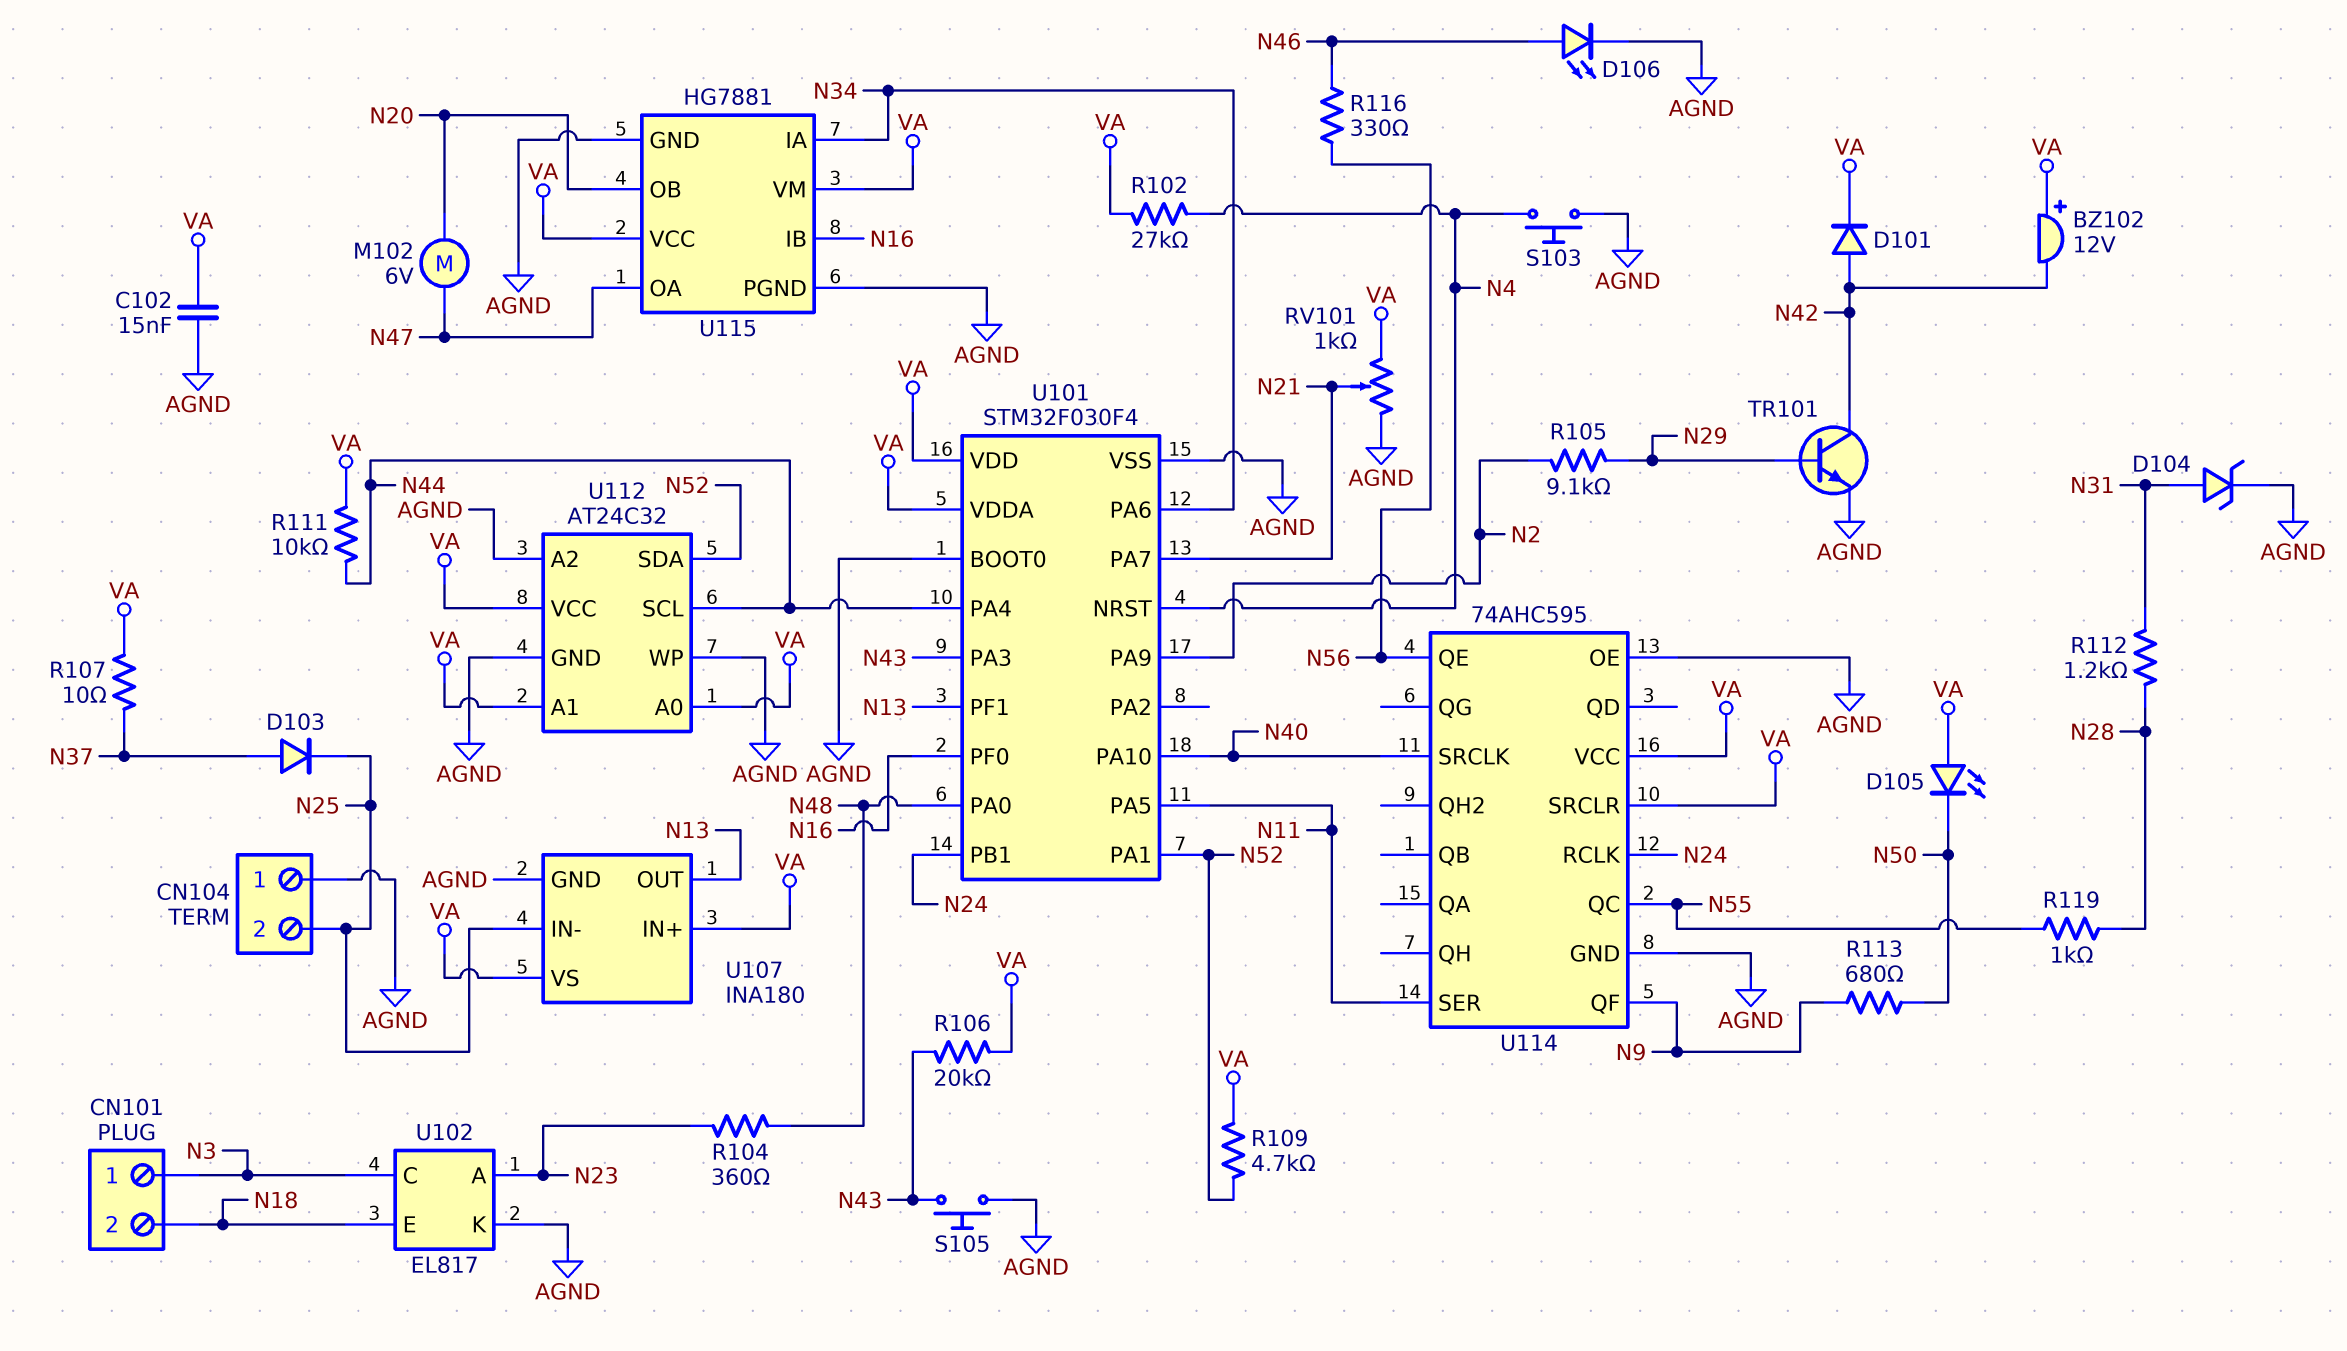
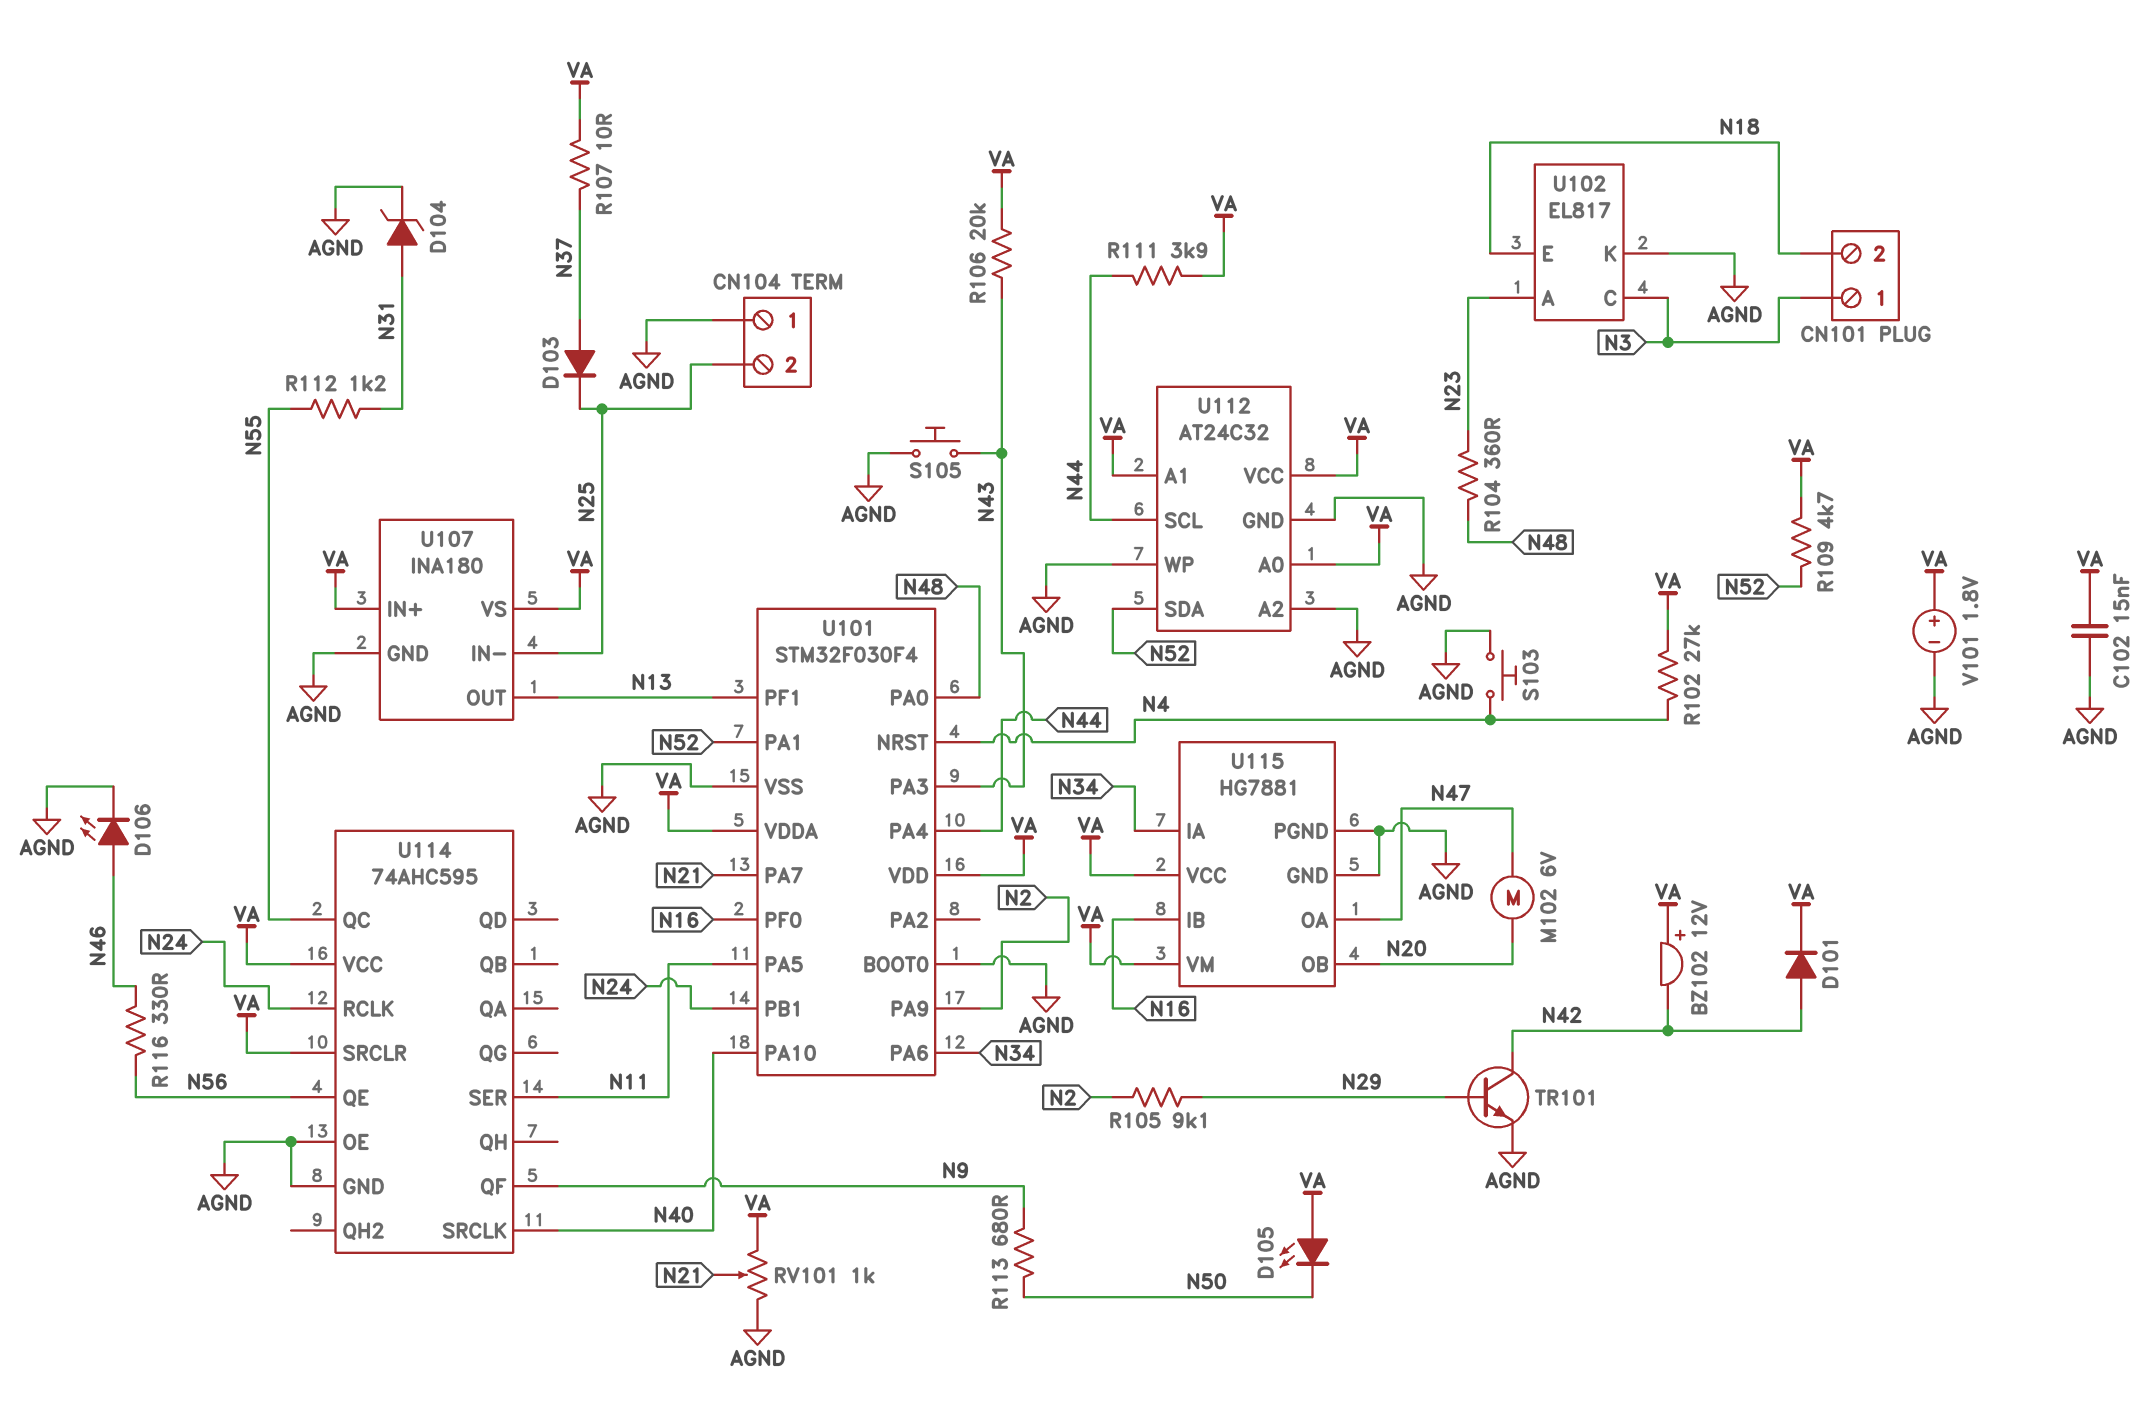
R111: 10k (N44, VA) -> 3.9k (N44, VA)
R112: 1.2k (N28, N31) -> 1.2k (N31, N55)
R119: 1k (N28, N55) -> none
V101: none -> 1.8V (plus VA, minus AGND)

